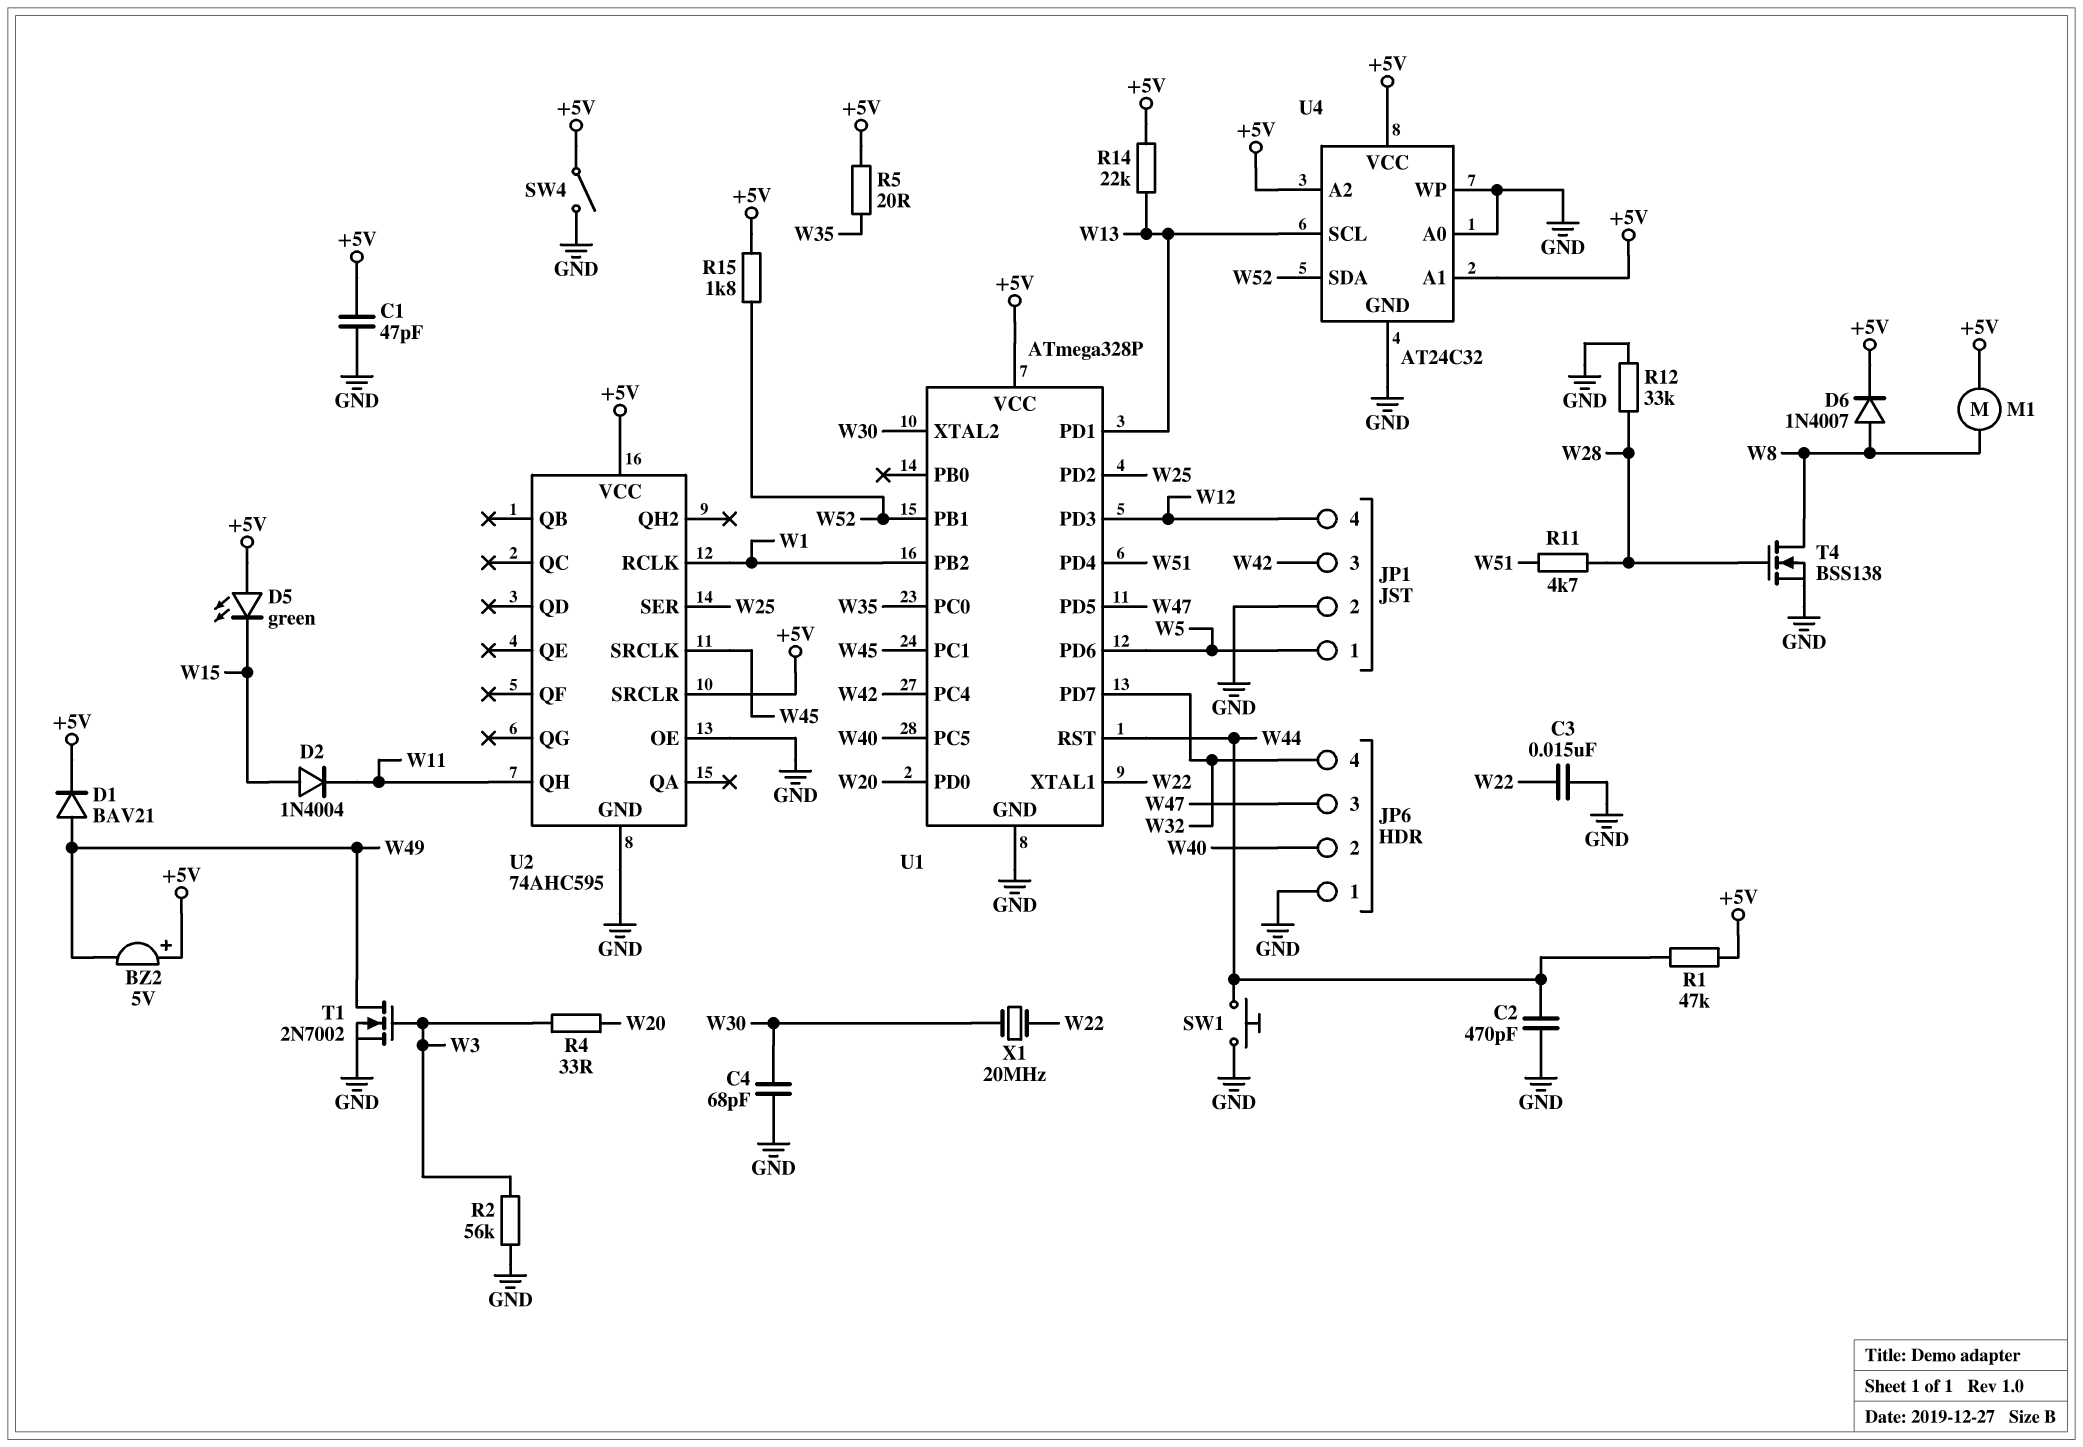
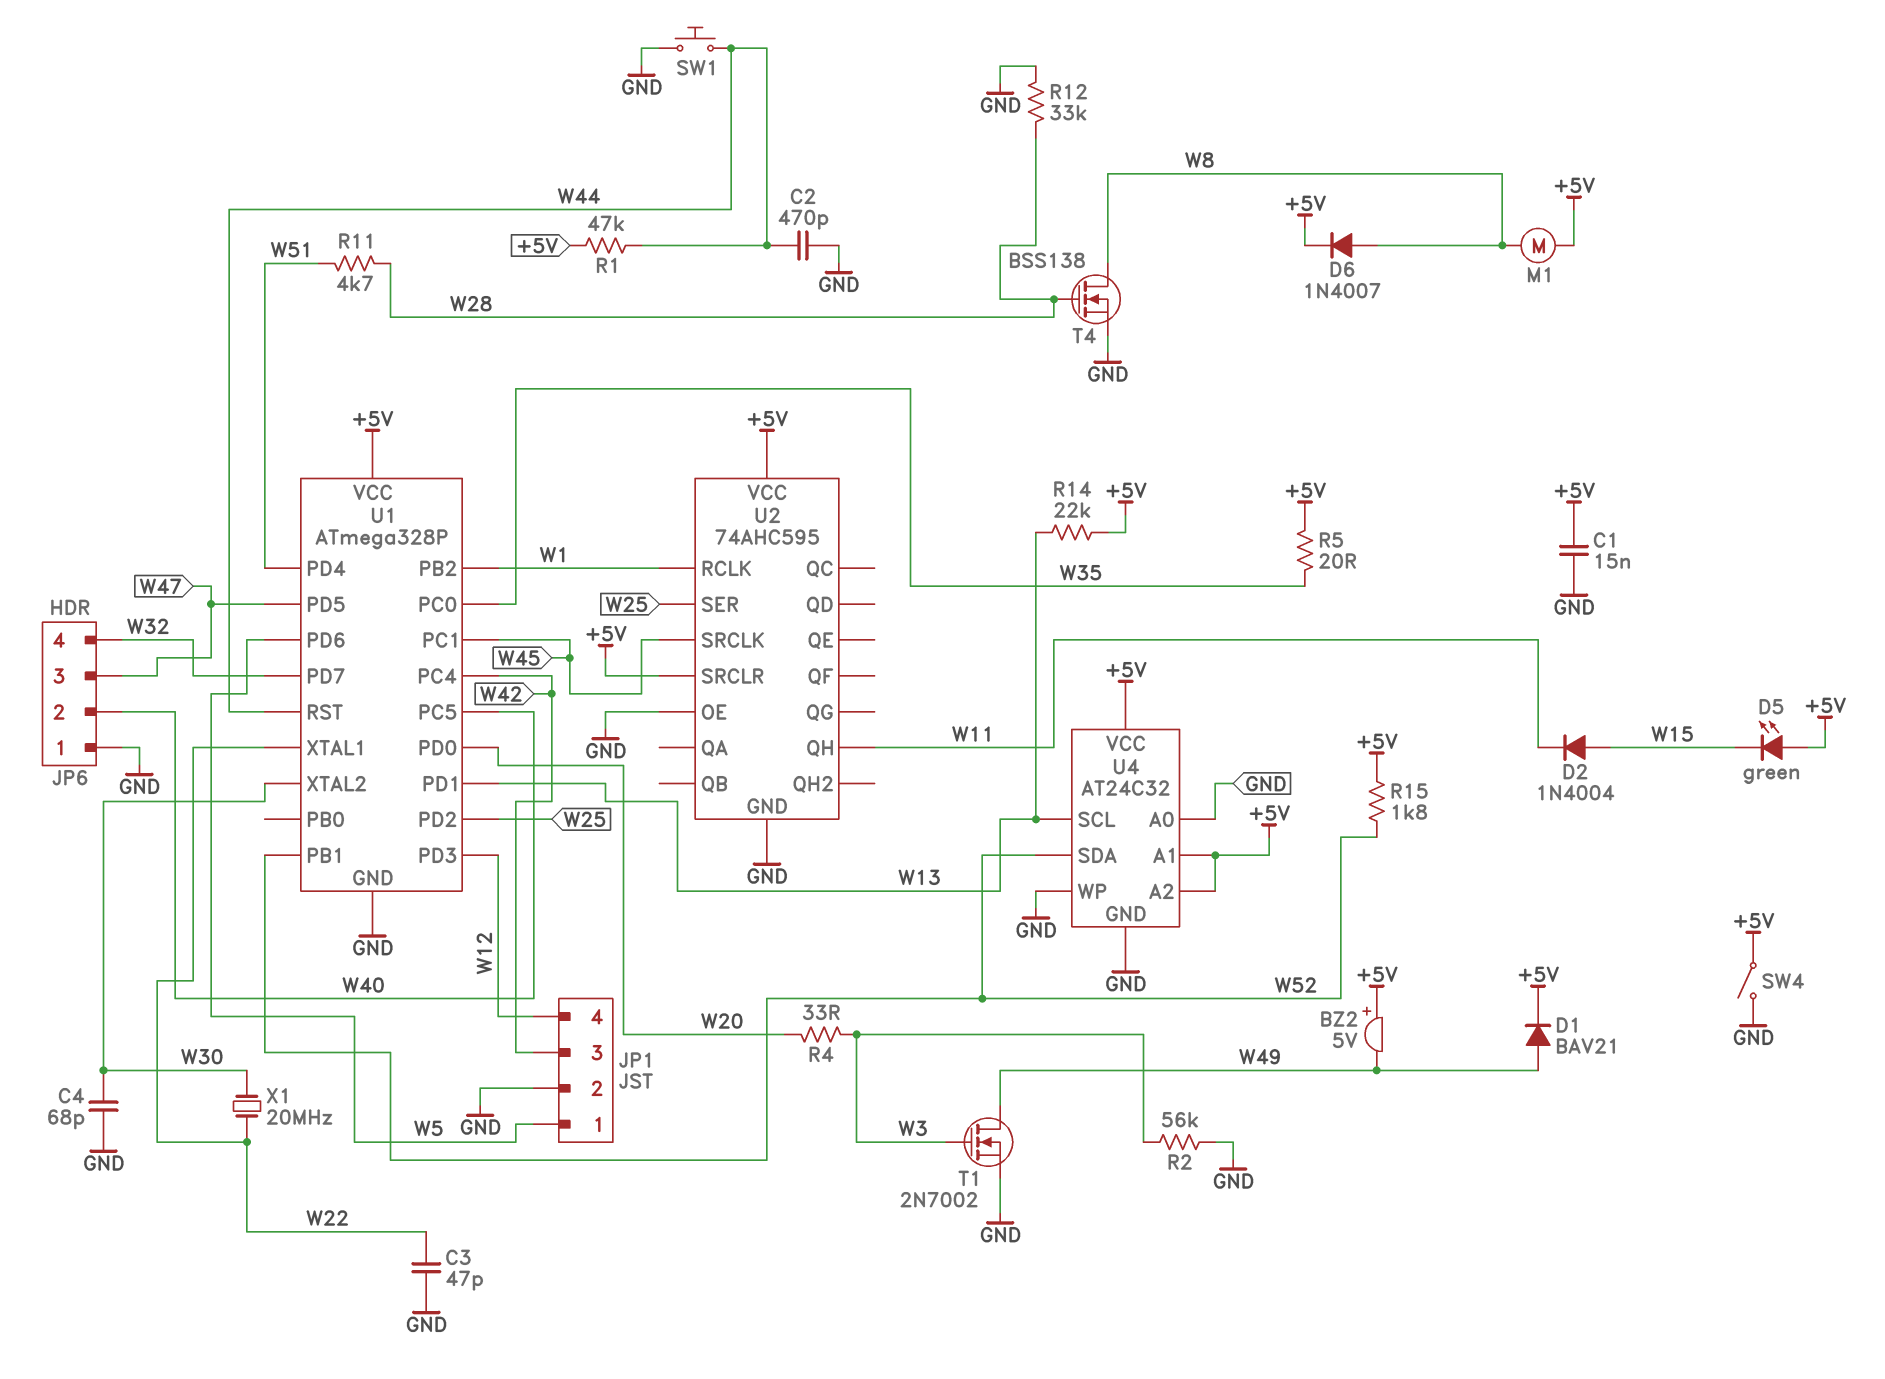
C1: 47pF (+5V, GND) -> 15nF (+5V, GND)
C3: 15nF (GND, W22) -> 47pF (GND, W22)

